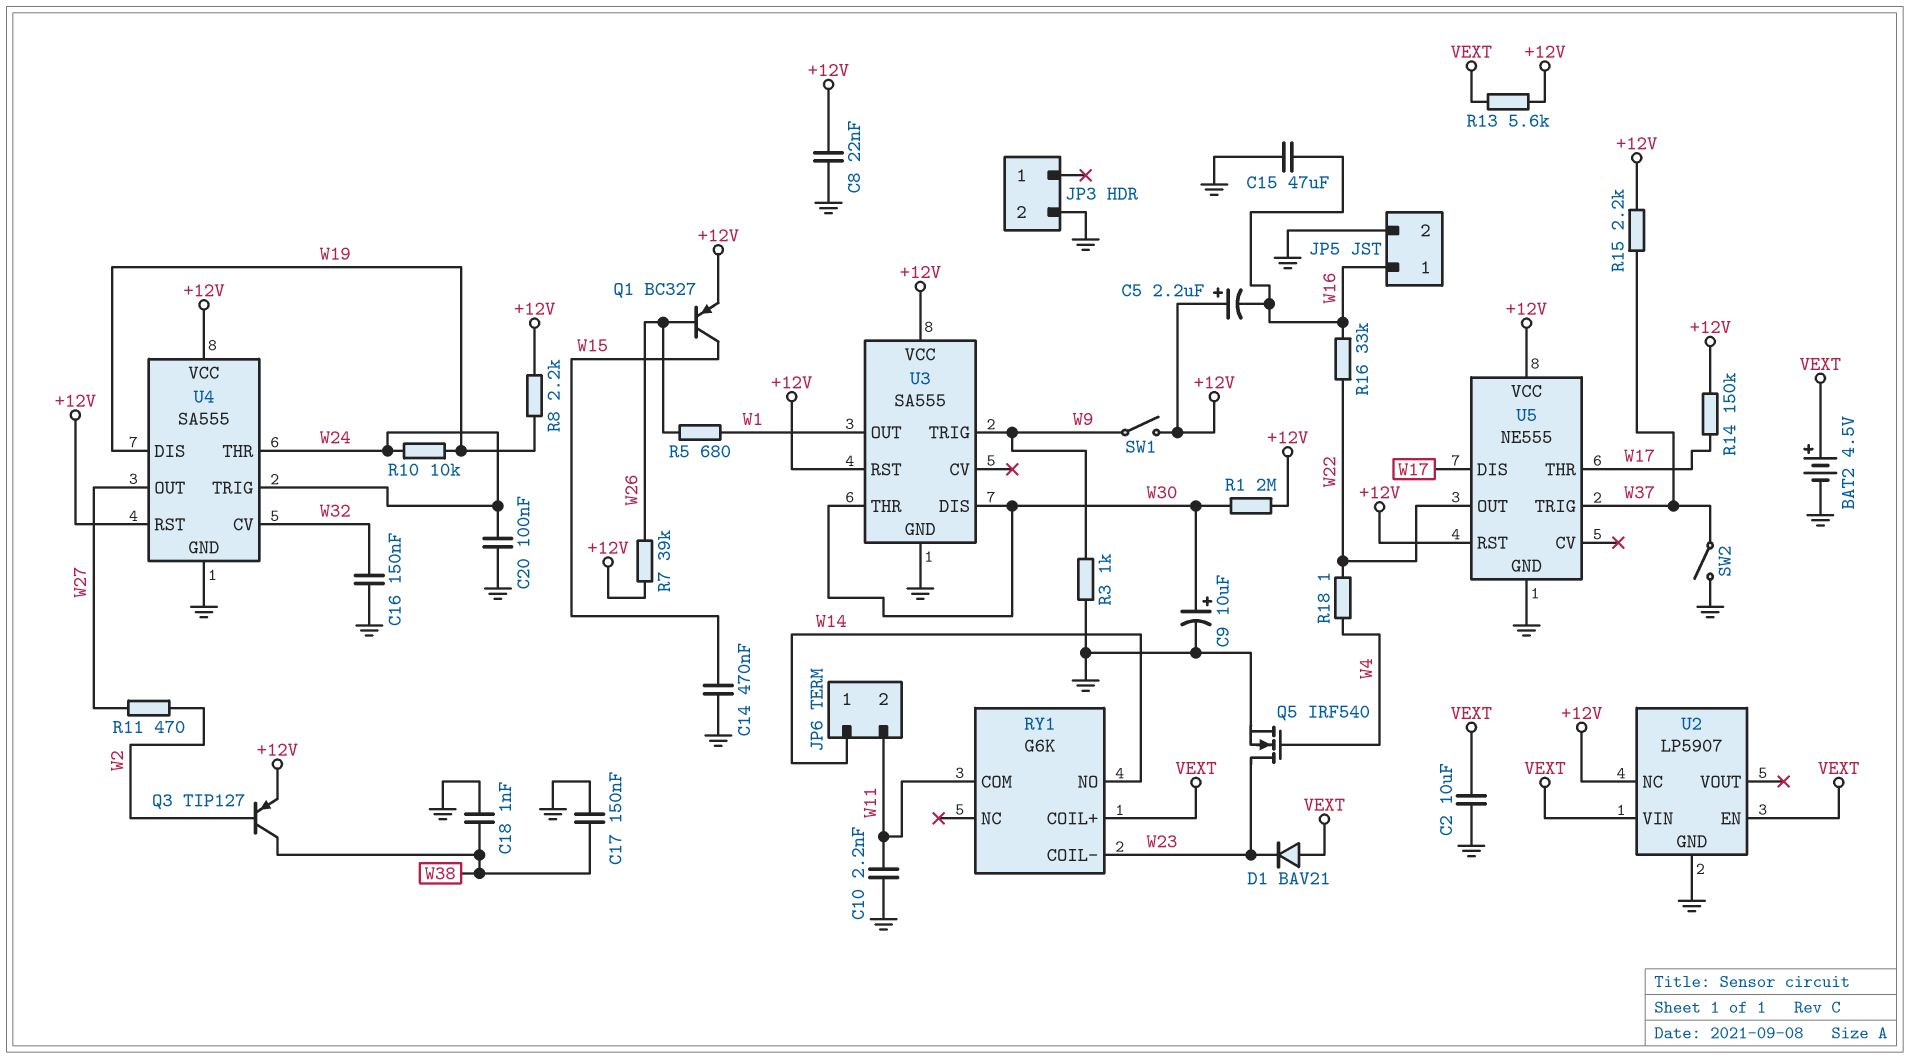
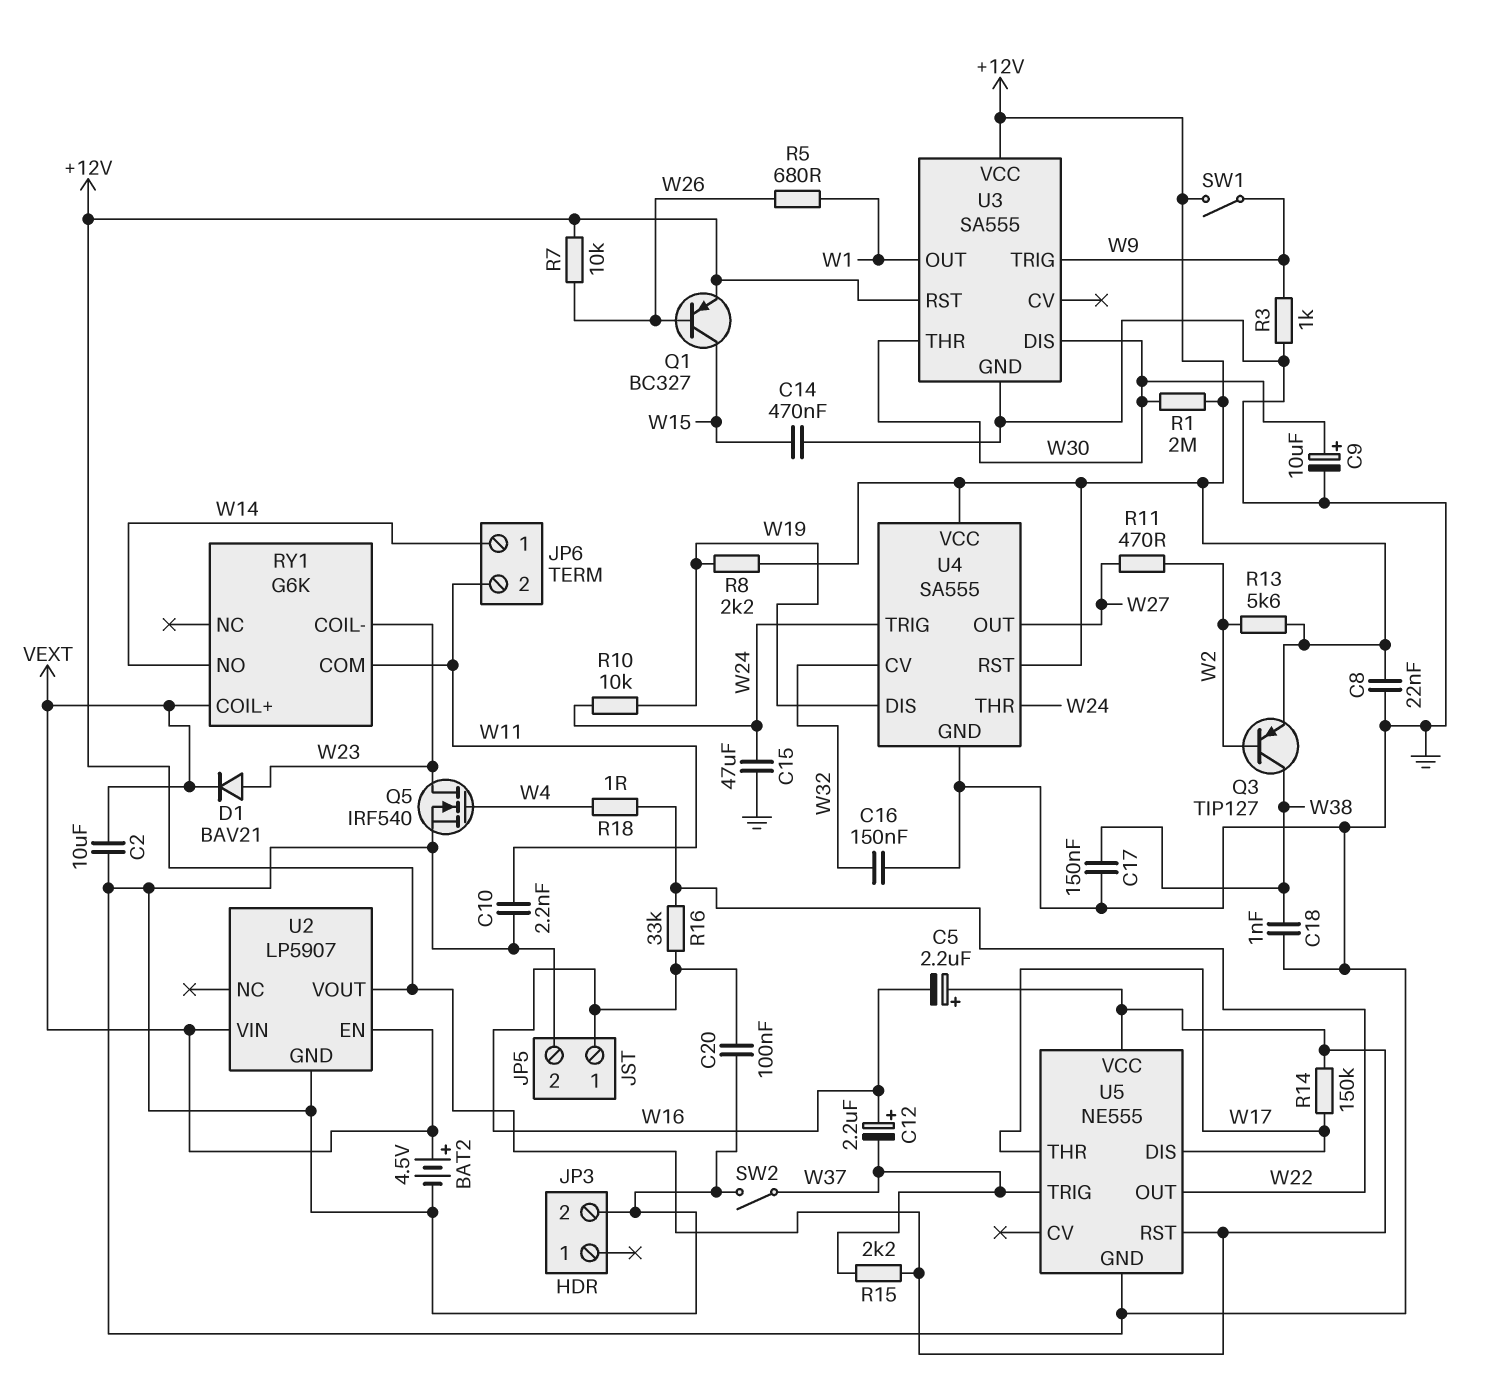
C12: none -> 2.2uF (plus W16, minus W37)
C15: 47uF (GND, W16) -> 47uF (GND, W24)
C20: 100nF (GND, W24) -> 100nF (GND, W16)
D1: diode BAV21 (A VEXT, K W23) -> diode BAV21 (A W23, K VEXT)
R7: 39k (+12V, W26) -> 10k (+12V, W26)
R13: 5.6k (+12V, VEXT) -> 5.6k (+12V, W2)
U2 pin NC: +12V -> none
U2 pin VOUT: none -> +12V

